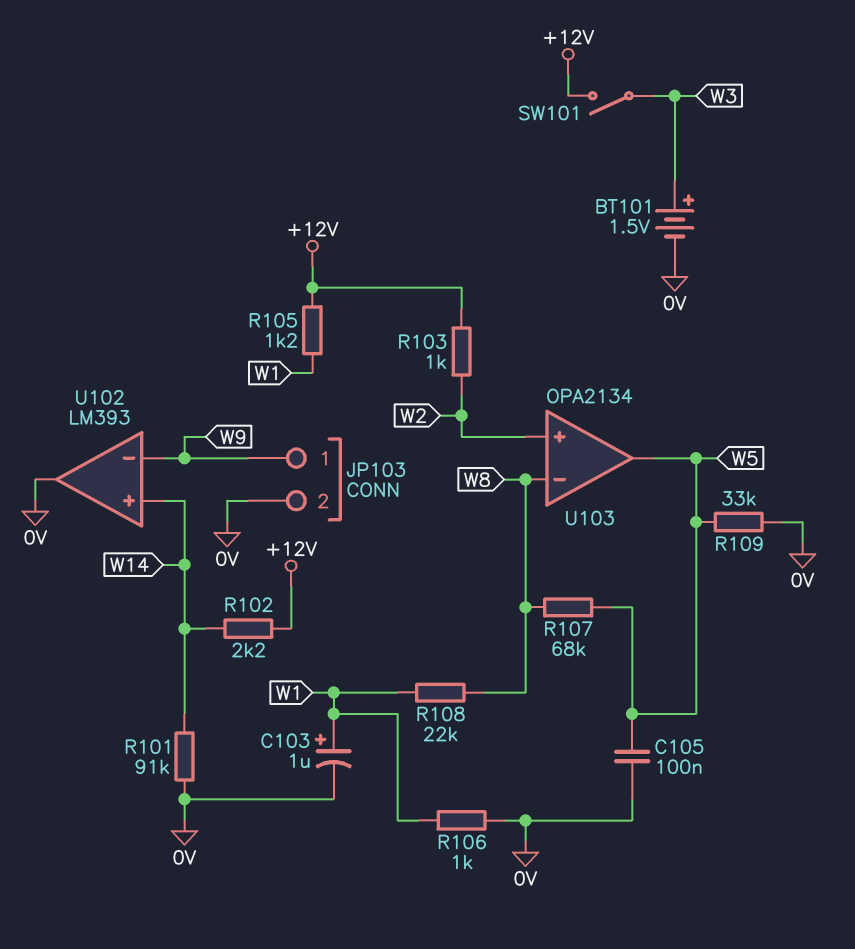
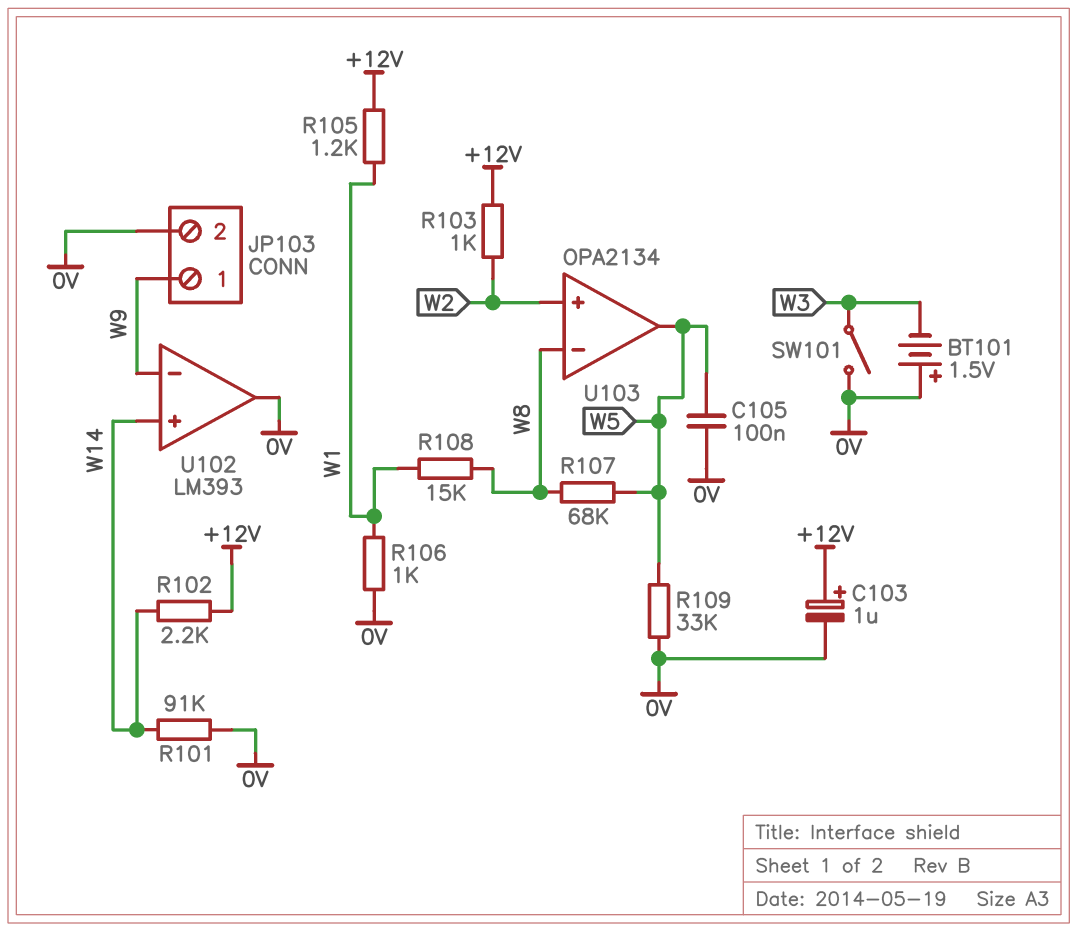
BT101: 1.5V (plus W3, minus 0V) -> 1.5V (plus 0V, minus W3)
C103: 1uF (plus W1, minus 0V) -> 1uF (plus +12V, minus 0V)
R108: 22k (W1, W8) -> 15k (W1, W8)
SW101: switch (+12V, W3) -> switch (0V, W3)

